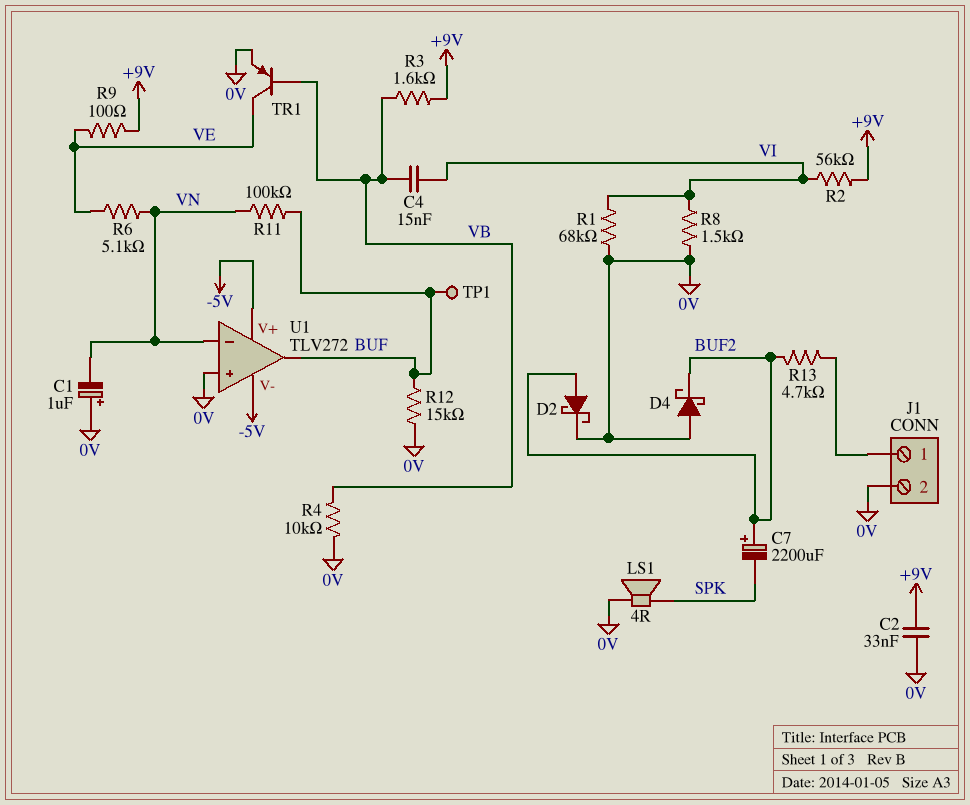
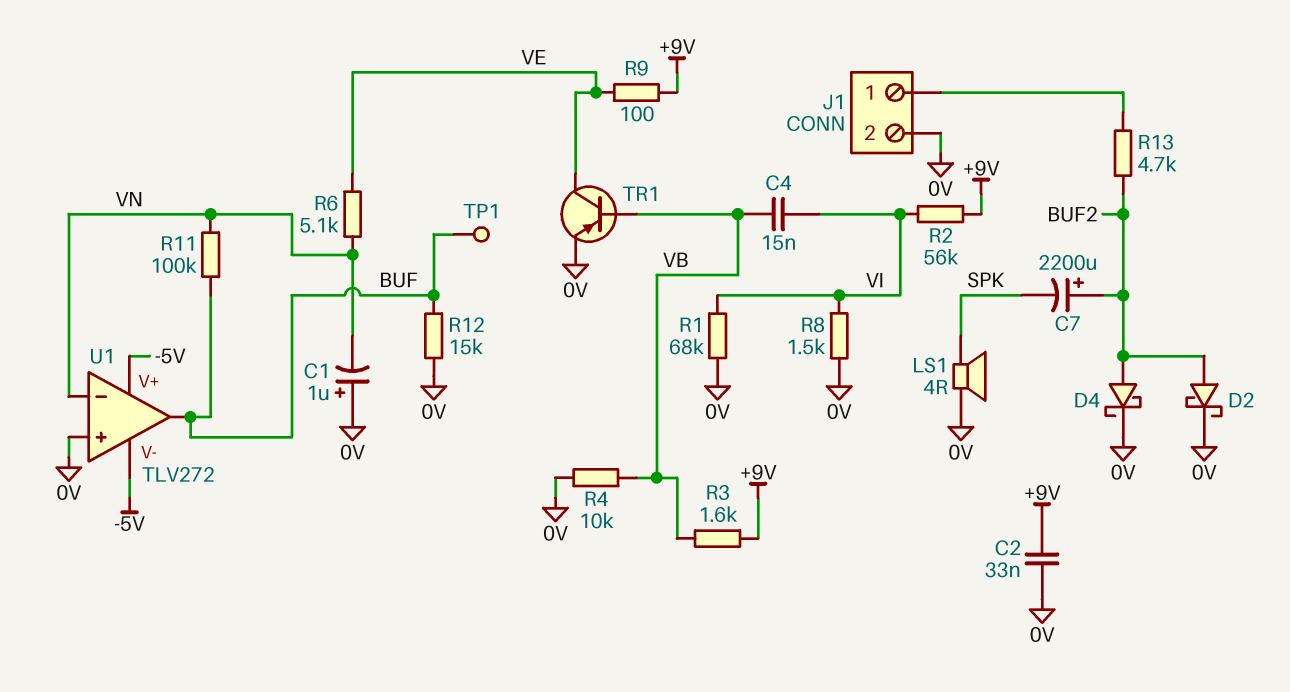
D4: schottky (A 0V, K BUF2) -> schottky (A BUF2, K 0V)

